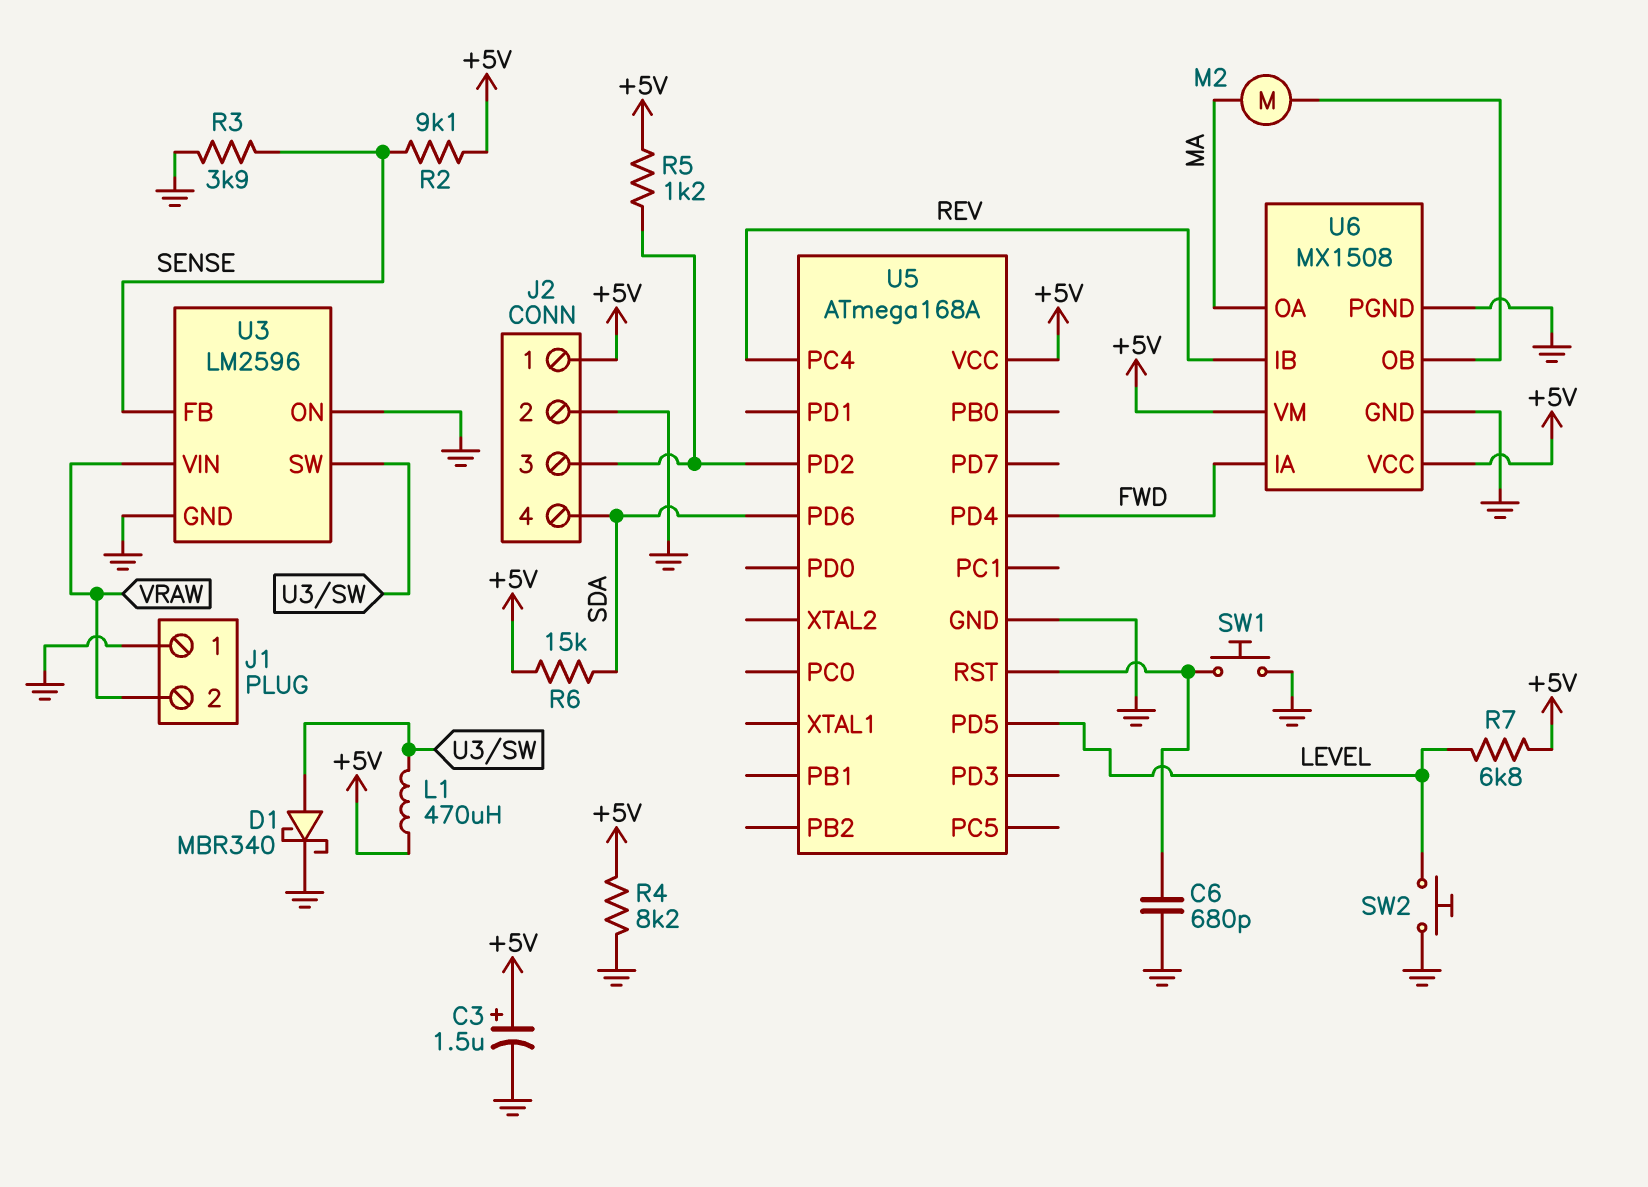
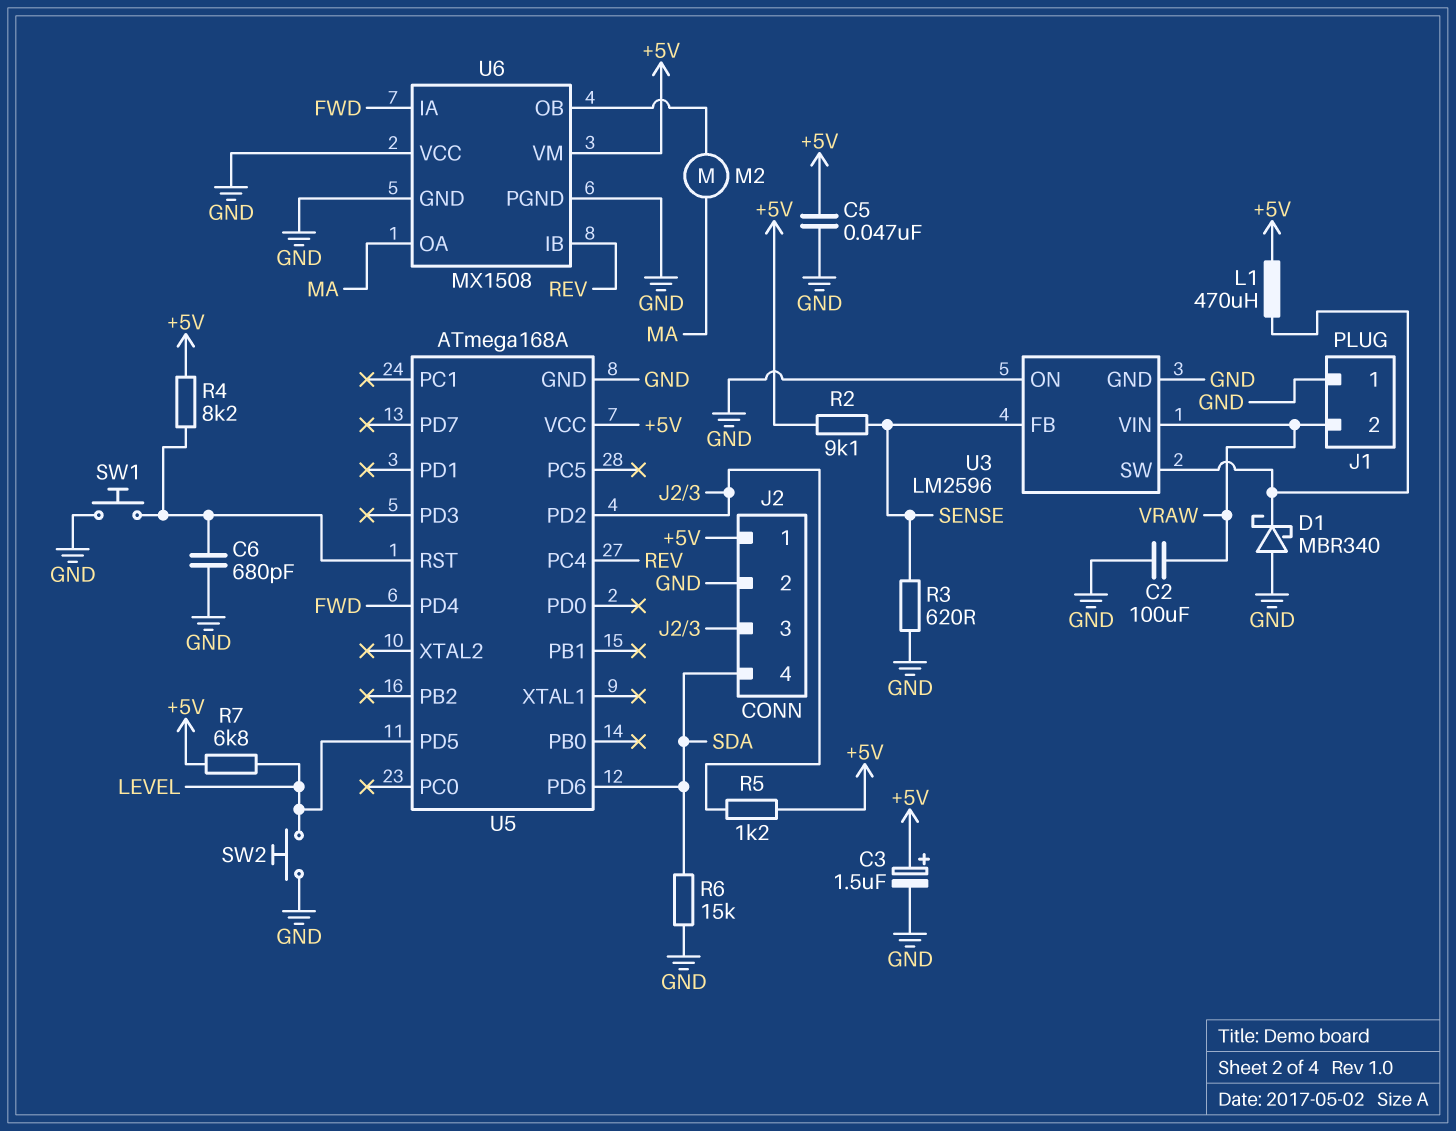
C2: none -> 100uF (GND, VRAW)
C5: none -> 47nF (+5V, GND)
D1: schottky MBR340 (A U3/SW, K GND) -> schottky MBR340 (A GND, K U3/SW)
R3: 3.9k (GND, SENSE) -> 620 (GND, SENSE)
R4: 8.2k (+5V, GND) -> 8.2k (+5V, U5/RST)
R6: 15k (+5V, SDA) -> 15k (GND, SDA)
U6 pin VCC: +5V -> GND

